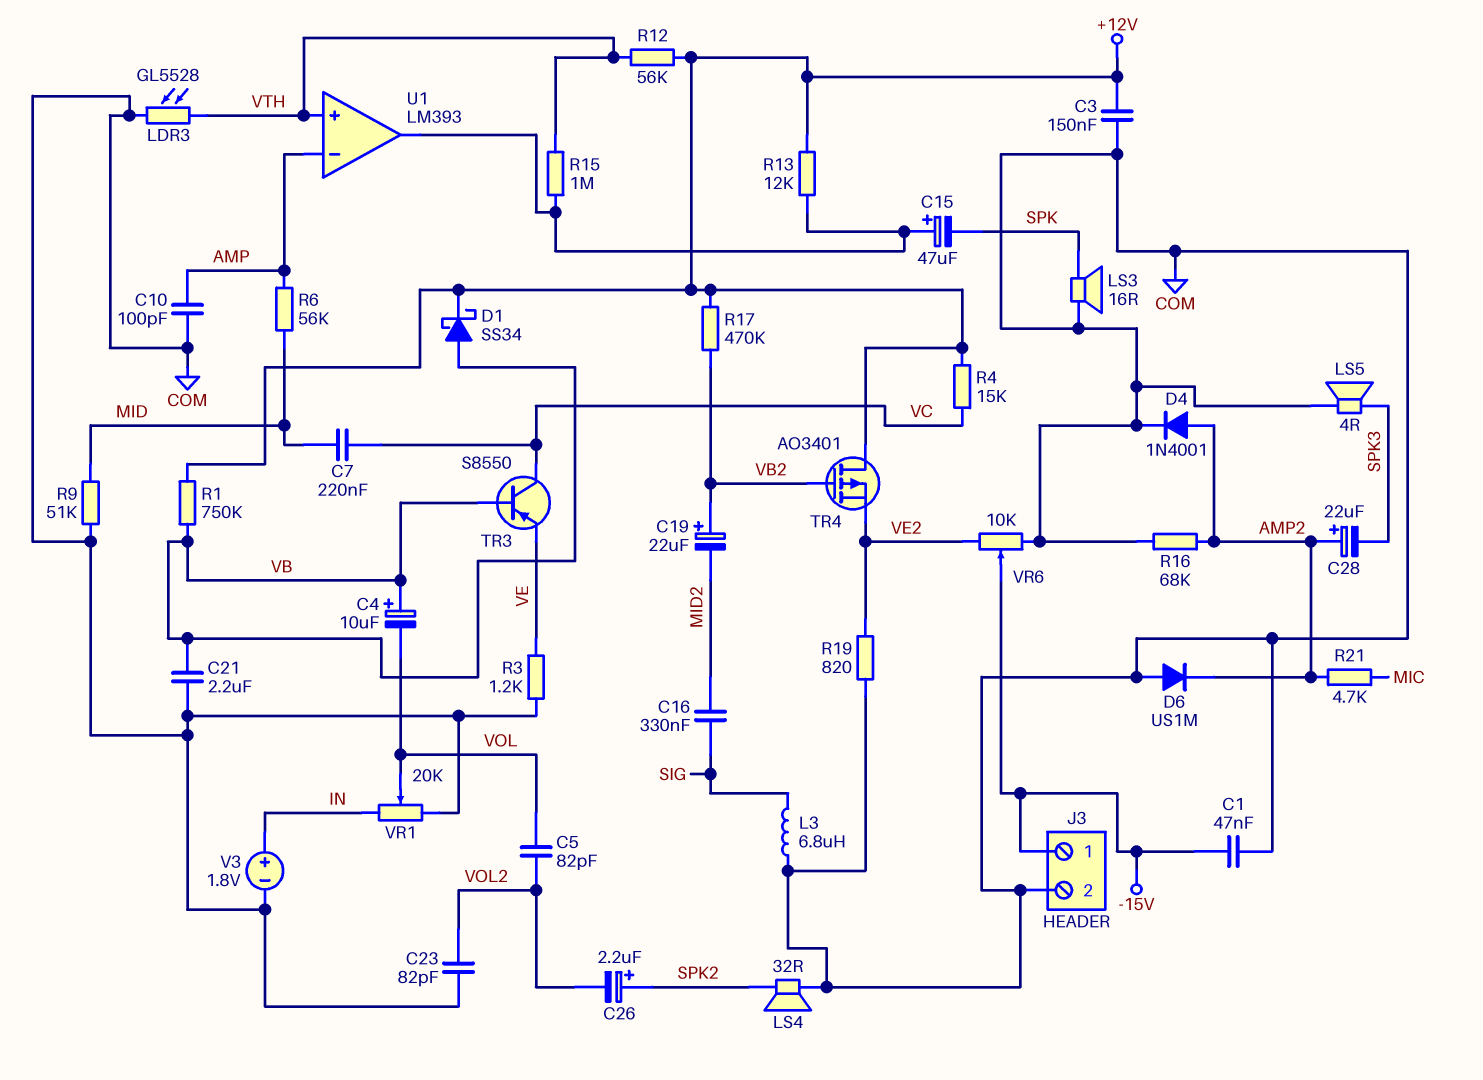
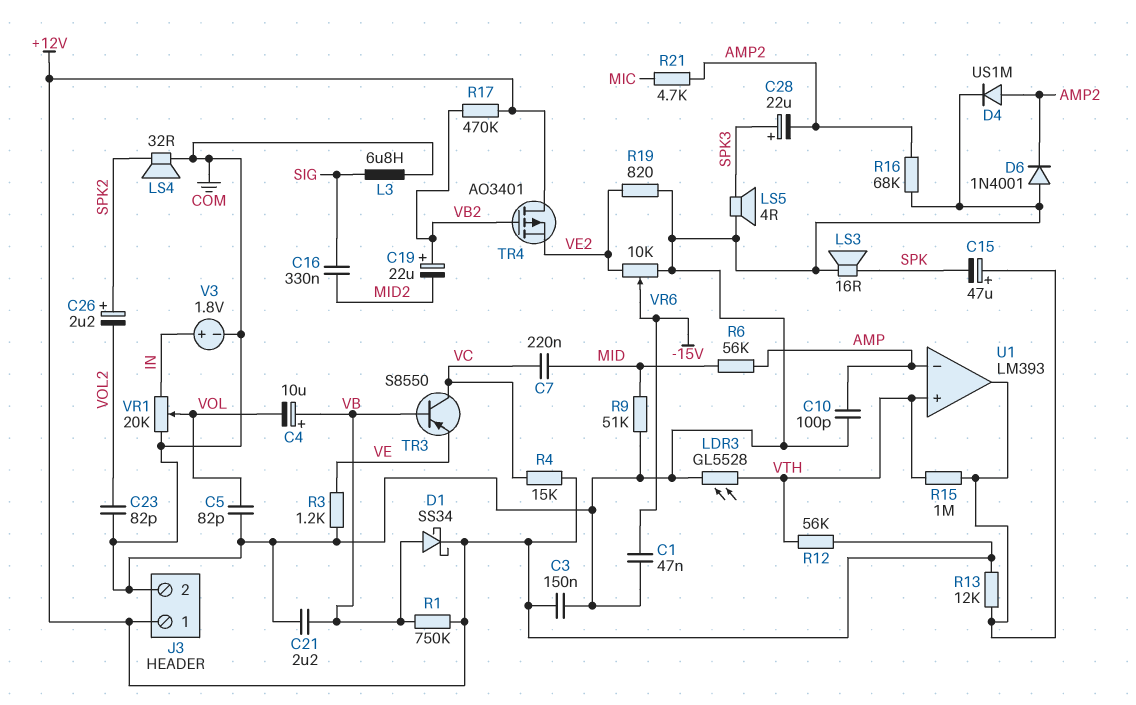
C5: 82pF (VOL, VOL2) -> 82pF (COM, VOL)
C28: 22uF (plus AMP2, minus SPK3) -> 22uF (plus SPK3, minus AMP2)
D4: diode 1N4001 (A AMP2, K COM) -> diode US1M (A AMP2, K COM)
D6: diode US1M (A COM, K AMP2) -> diode 1N4001 (A COM, K AMP2)
J3 pin 1: -15V -> +12V

